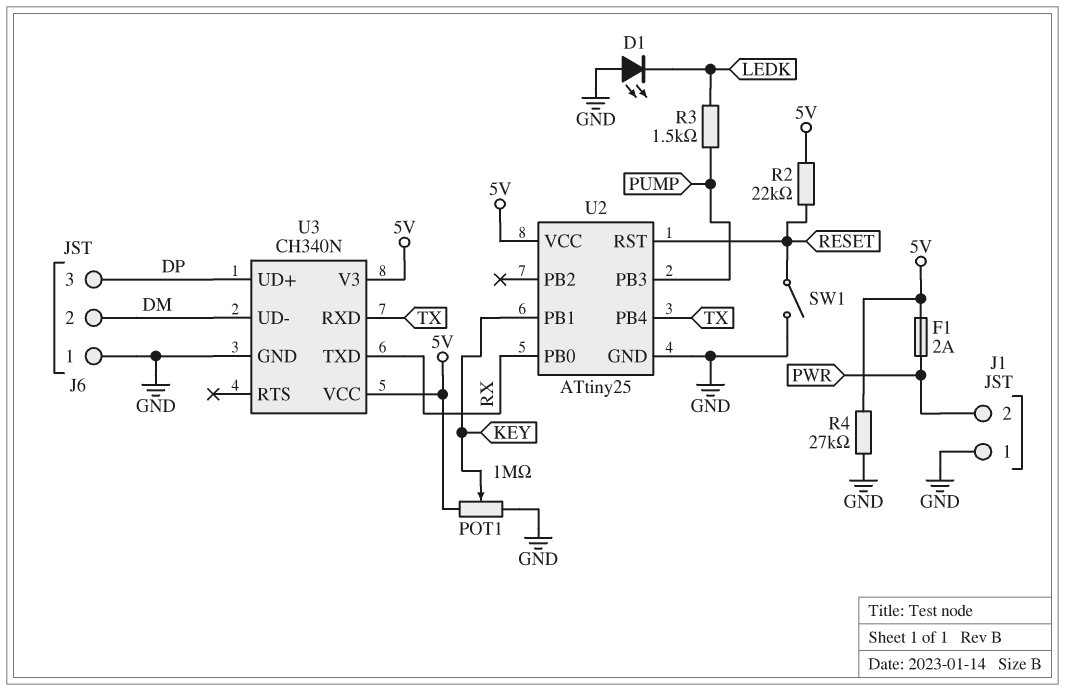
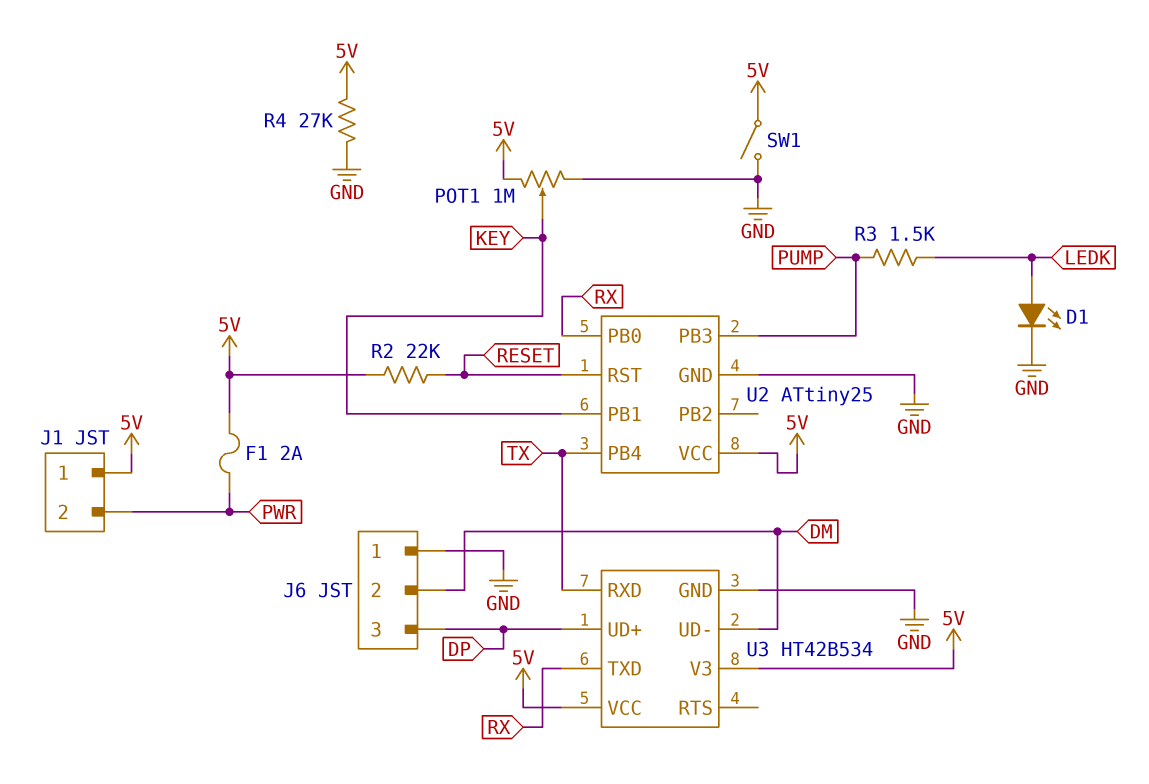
D1: LED (A GND, K LEDK) -> LED (A LEDK, K GND)
J1 pin 1: GND -> 5V
SW1: switch (GND, RESET) -> switch (5V, GND)
U3: CH340N -> HT42B534

